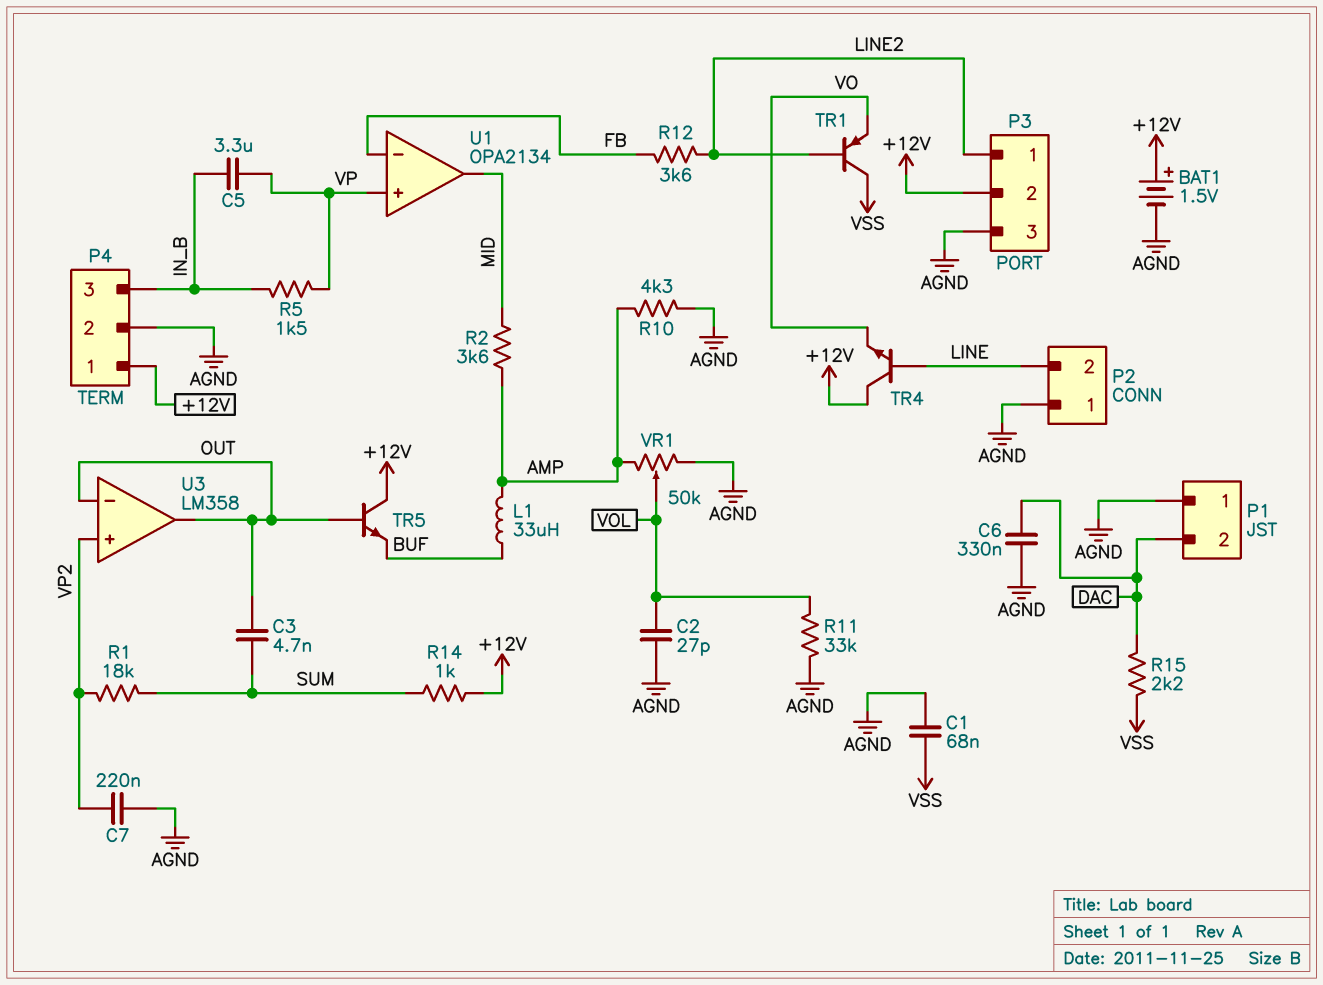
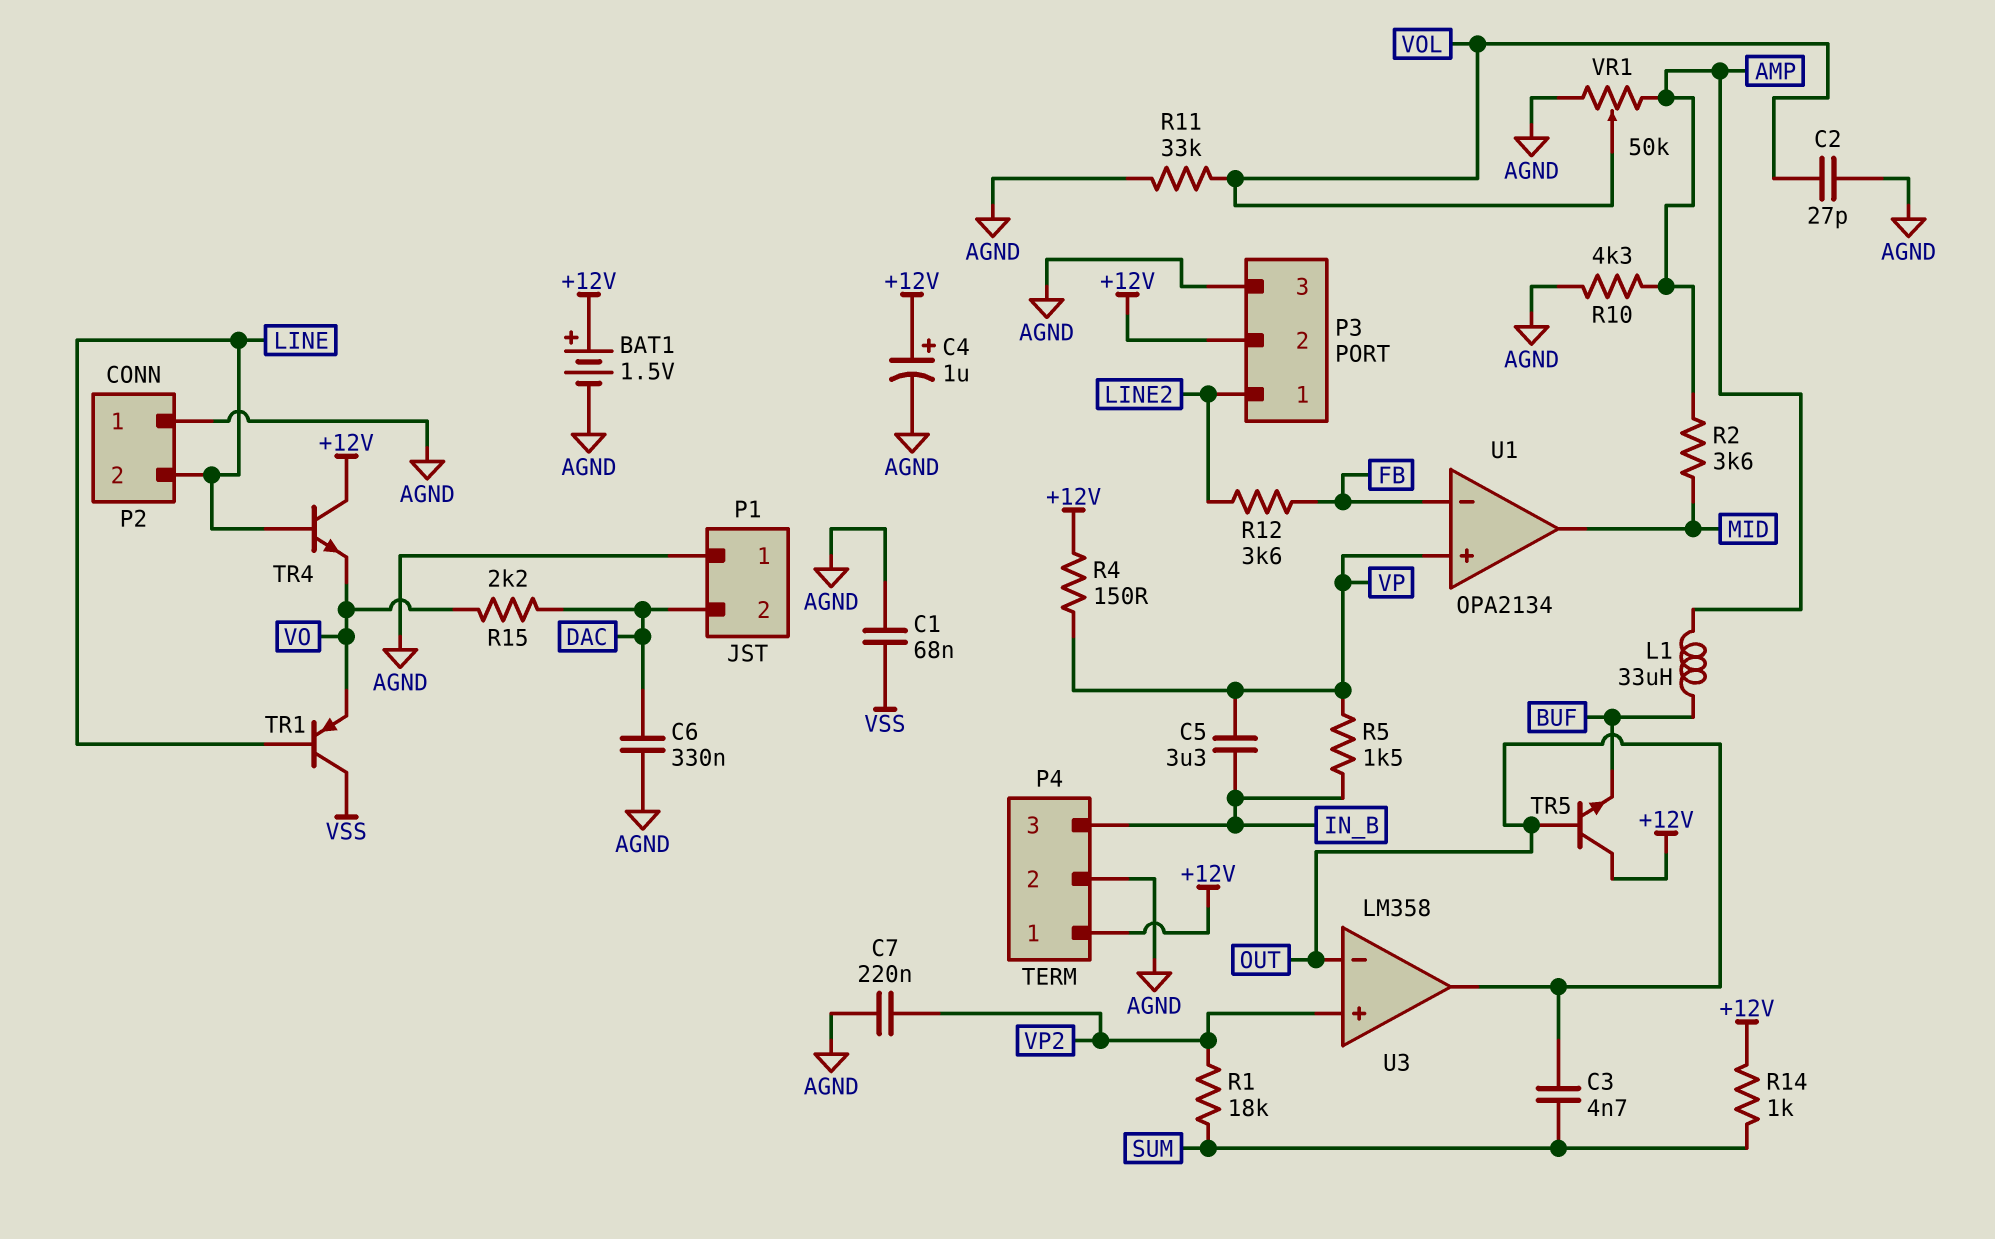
C4: none -> 1uF (plus +12V, minus AGND)
R4: none -> 150 (+12V, VP)
R15: 2.2k (DAC, VSS) -> 2.2k (DAC, VO)
TR1: PNP (B LINE2, C VSS, E VO) -> PNP (B LINE, C VSS, E VO)

